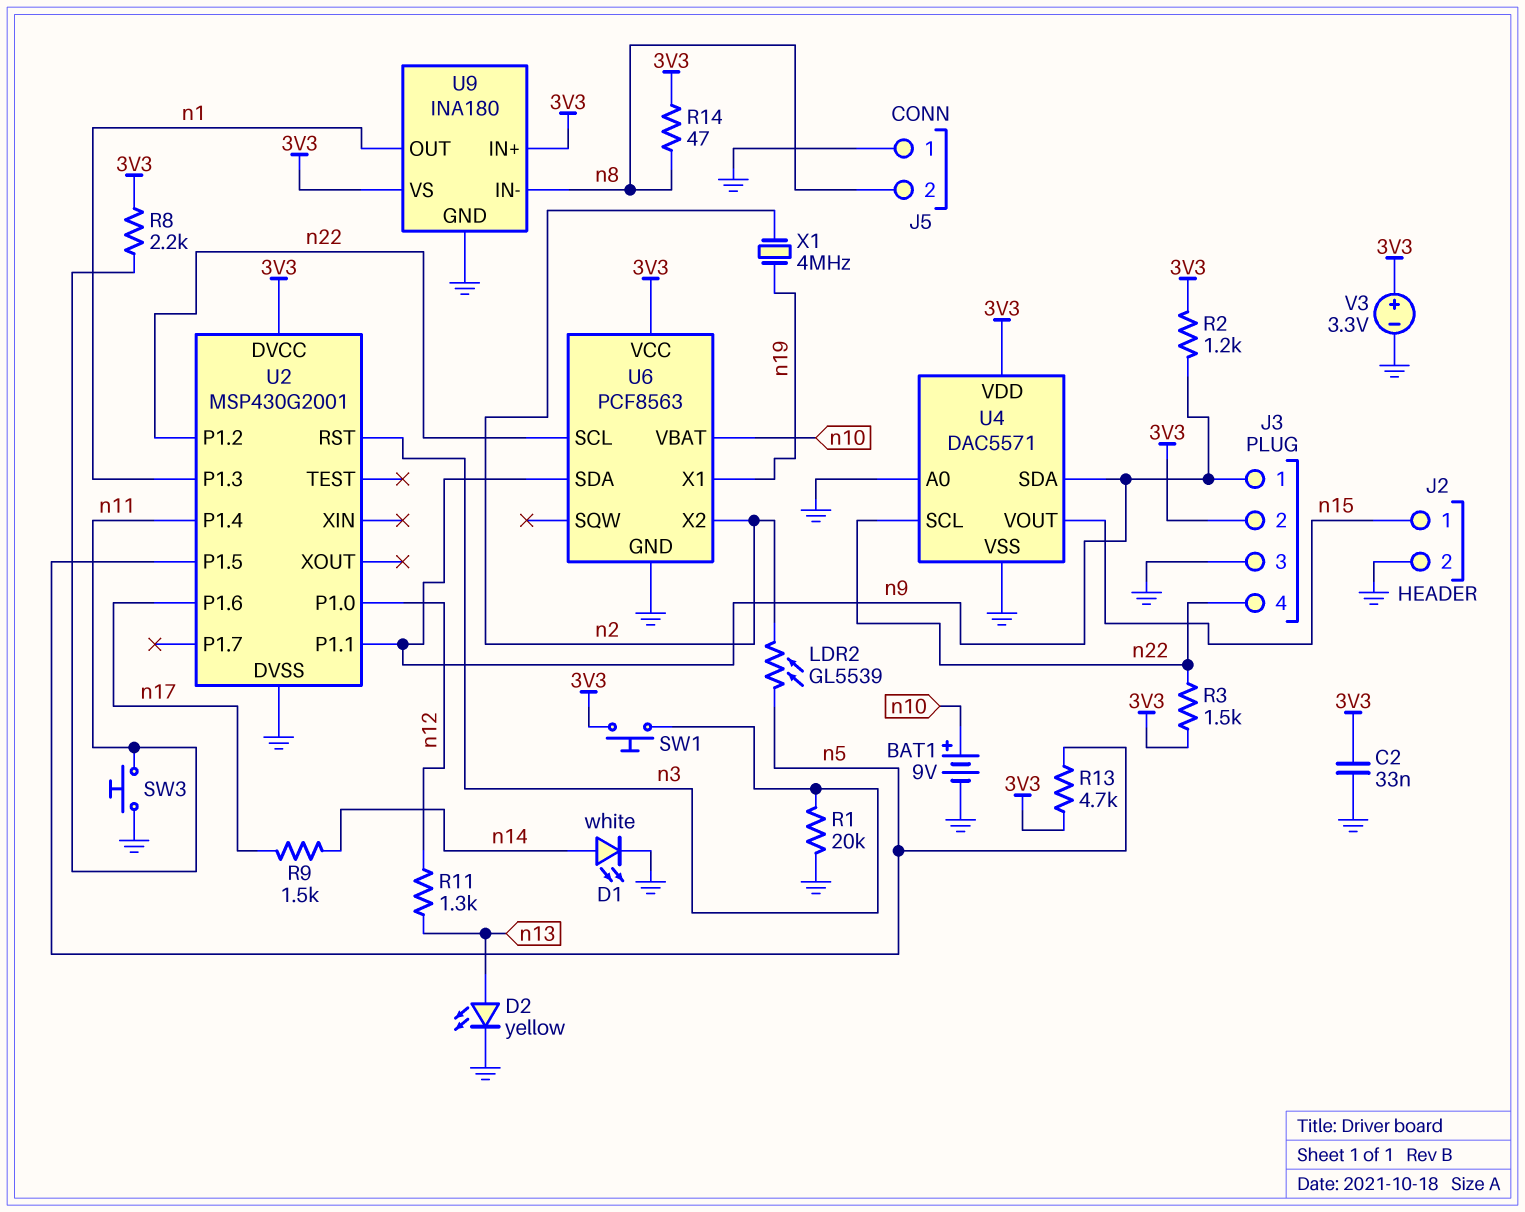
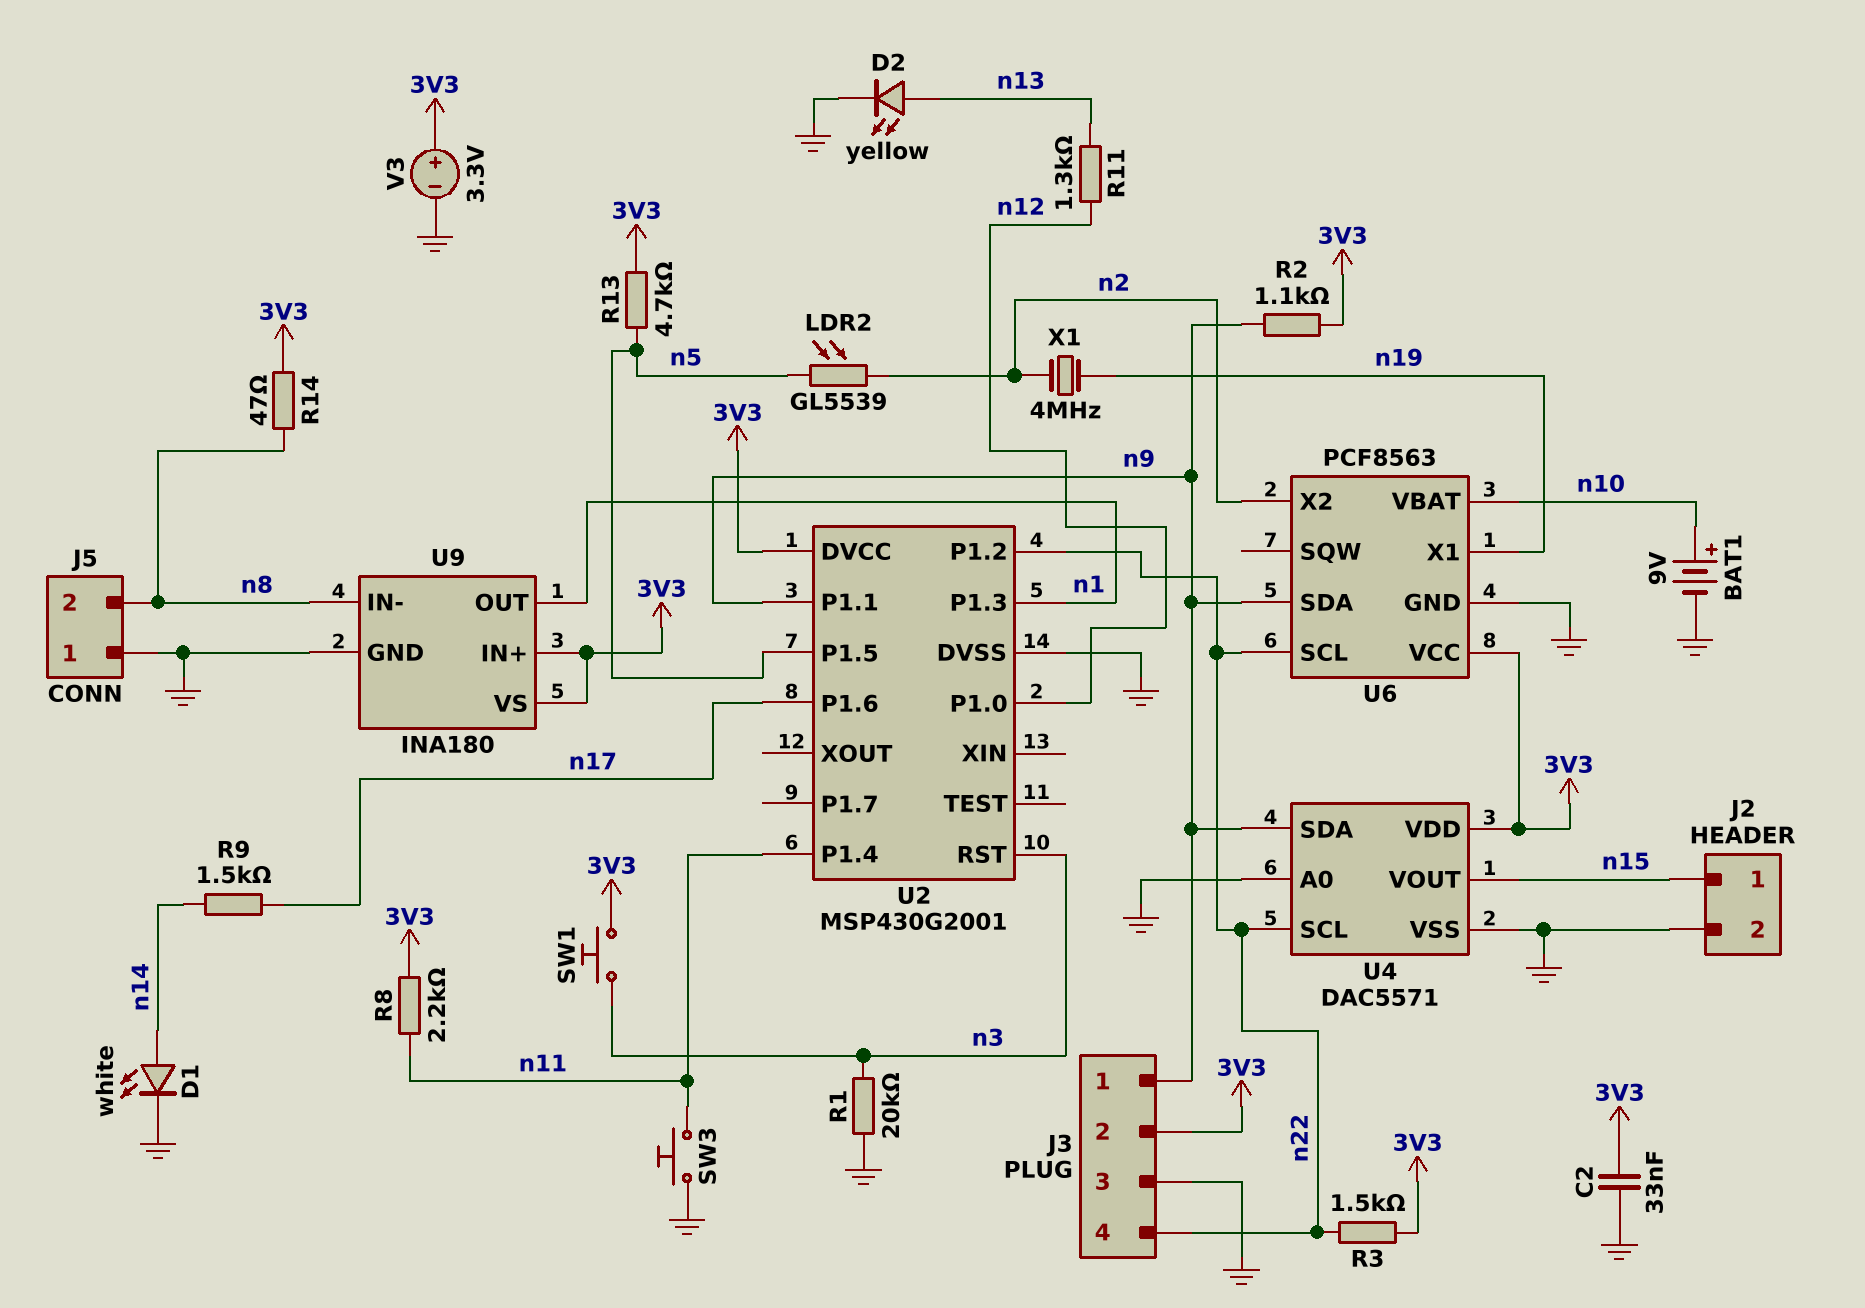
R2: 1.2k (3V3, n9) -> 1.1k (3V3, n9)

